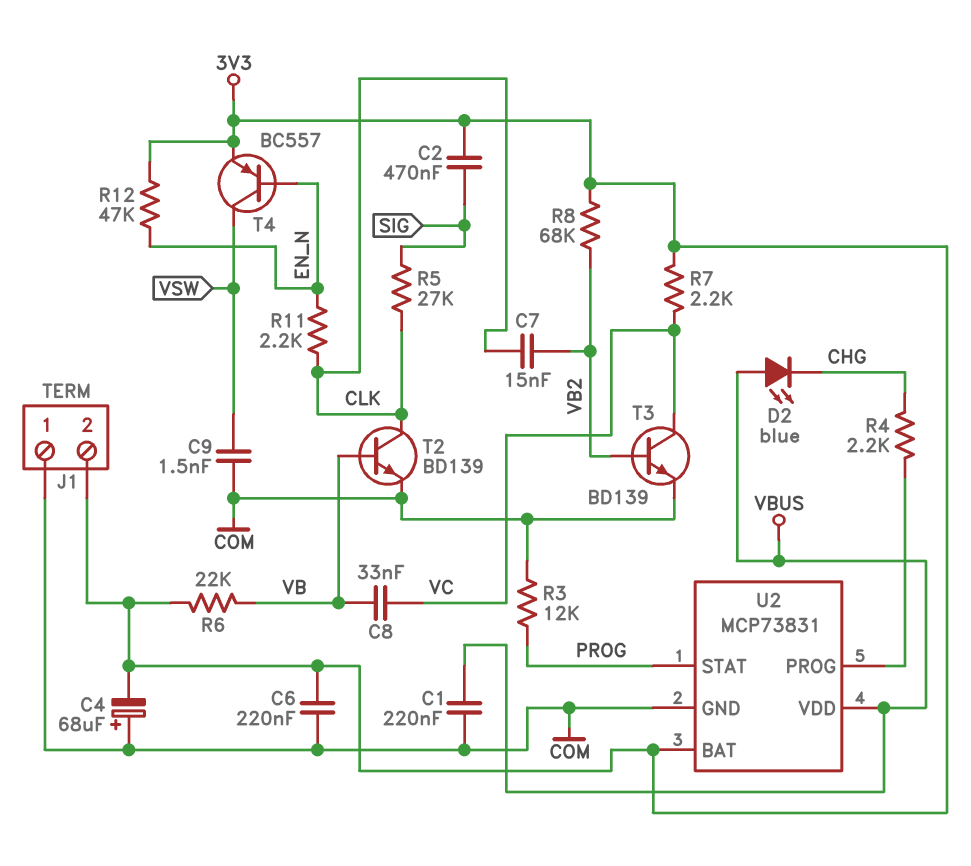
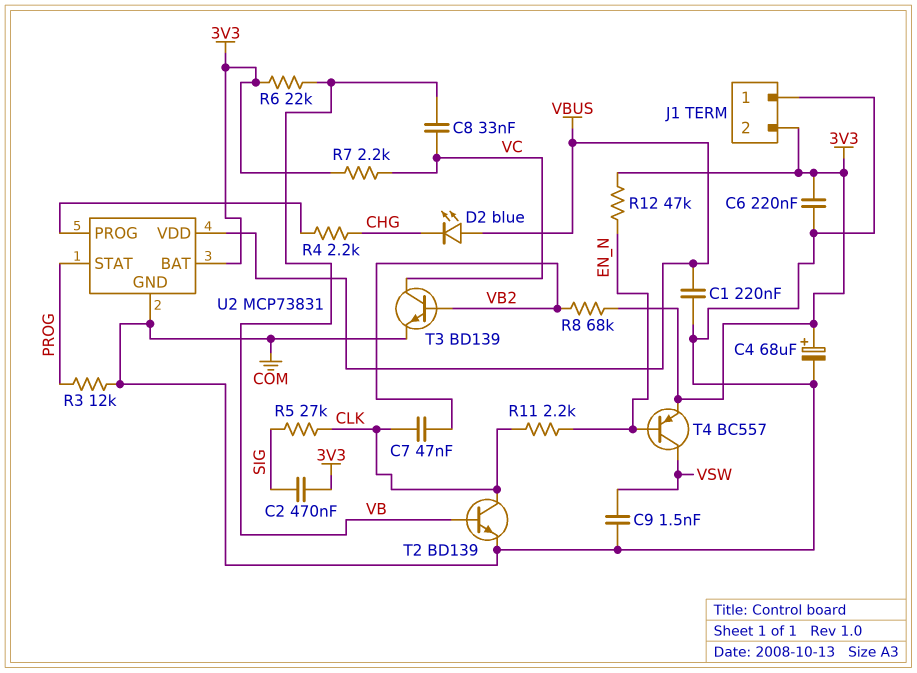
C4: 68uF (plus COM, minus 3V3) -> 68uF (plus 3V3, minus COM)
C7: 15nF (CLK, VB2) -> 47nF (CLK, VB2)

